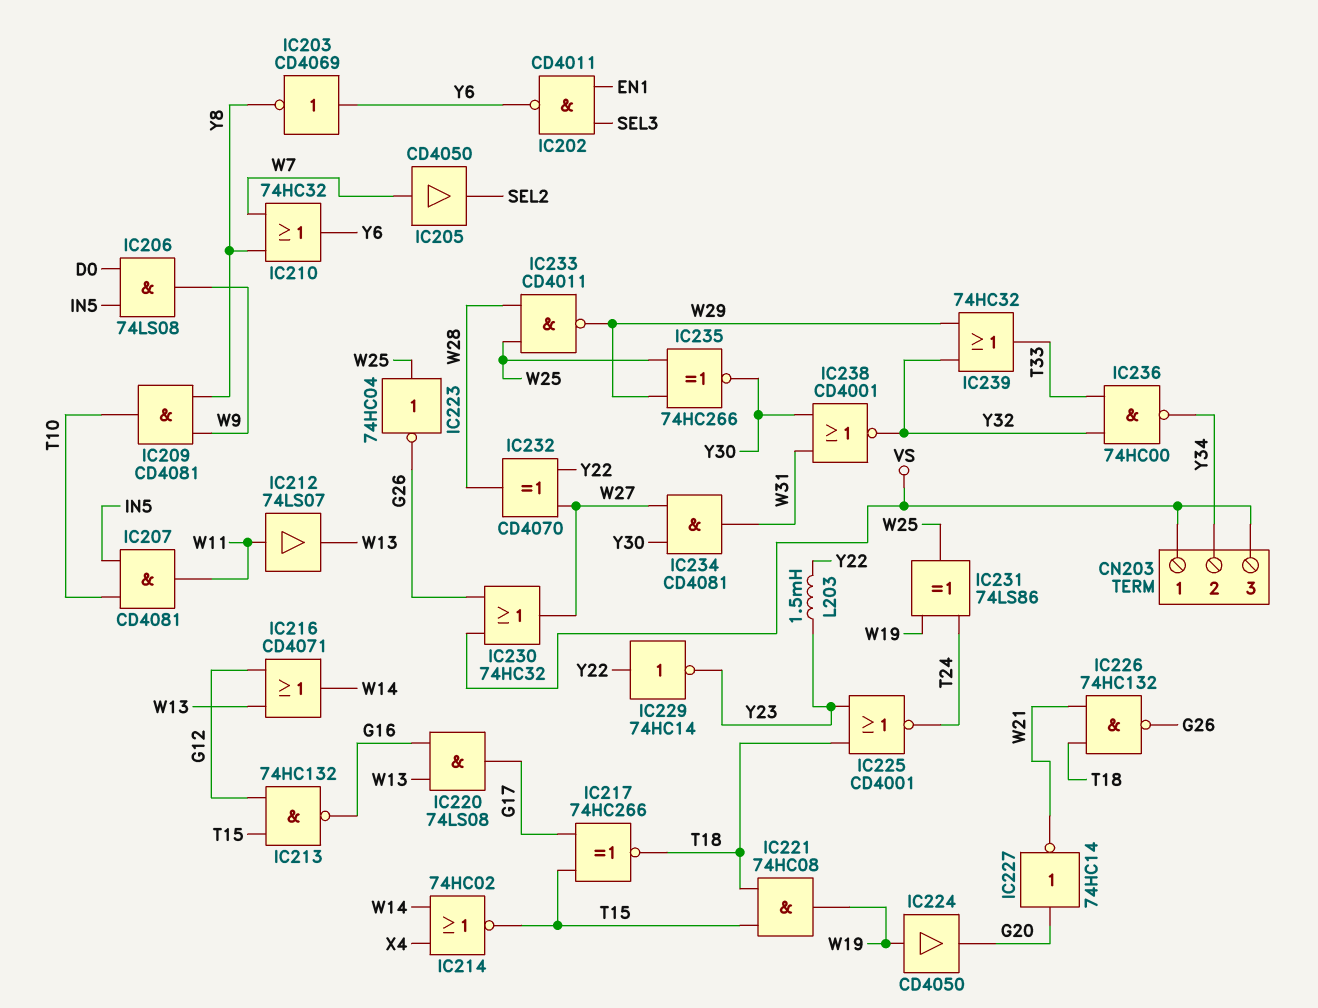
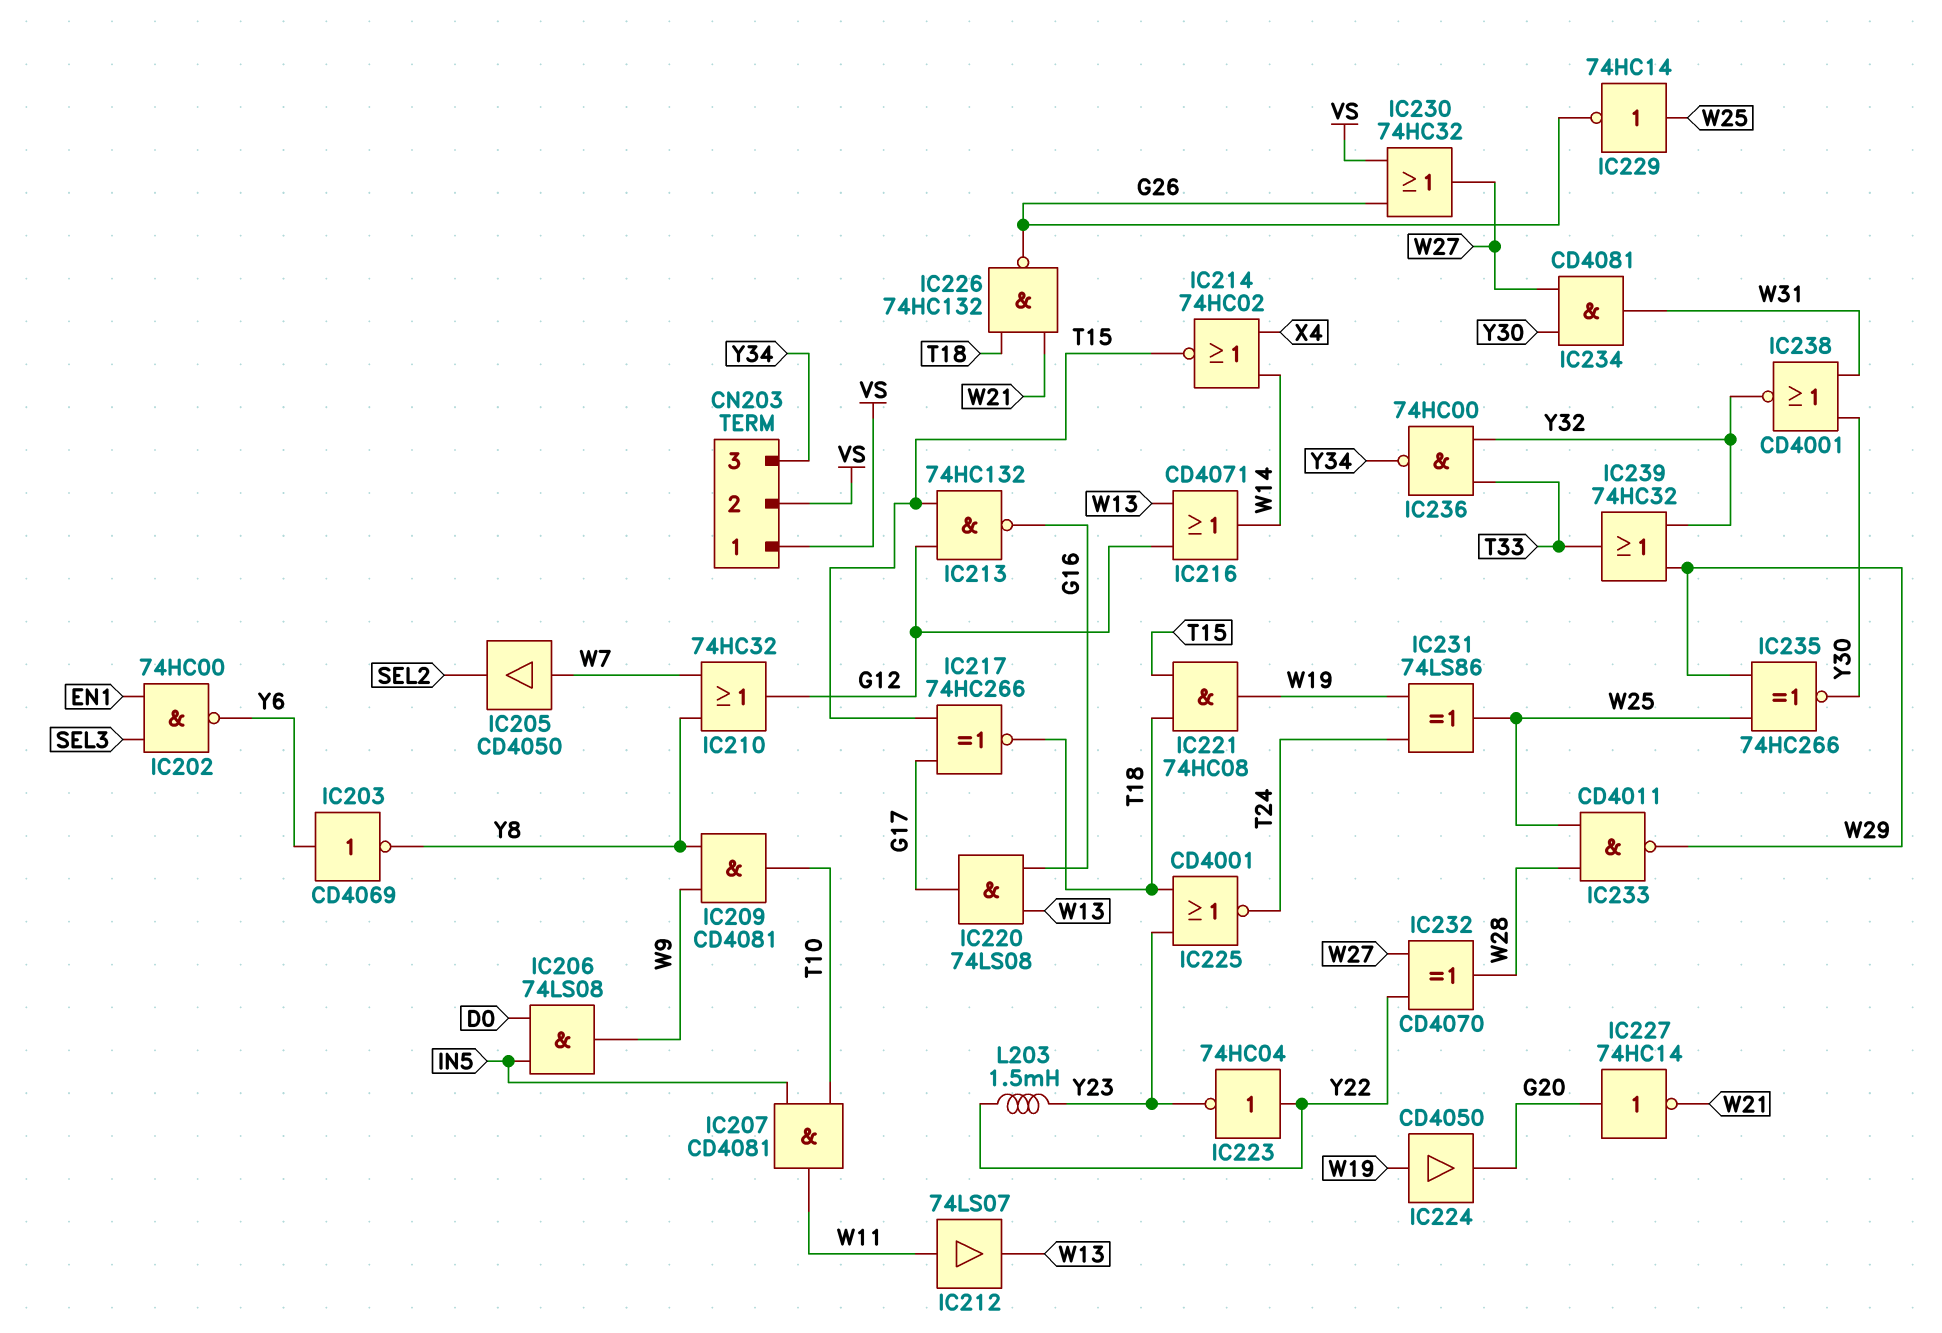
CN203 pin 2: Y34 -> VS
CN203 pin 3: VS -> Y34
IC202: NAND CD4011 (in EN1, in SEL3, out Y6) -> NAND 74HC00 (in EN1, in SEL3, out Y6)
IC210: OR 74HC32 (in W7, in Y8, out Y6) -> OR 74HC32 (in W7, in Y8, out G12)
IC223: NOT 74HC04 (in W25, out G26) -> NOT 74HC04 (in Y22, out Y23)
IC229: NOT 74HC14 (in Y22, out Y23) -> NOT 74HC14 (in W25, out G26)

